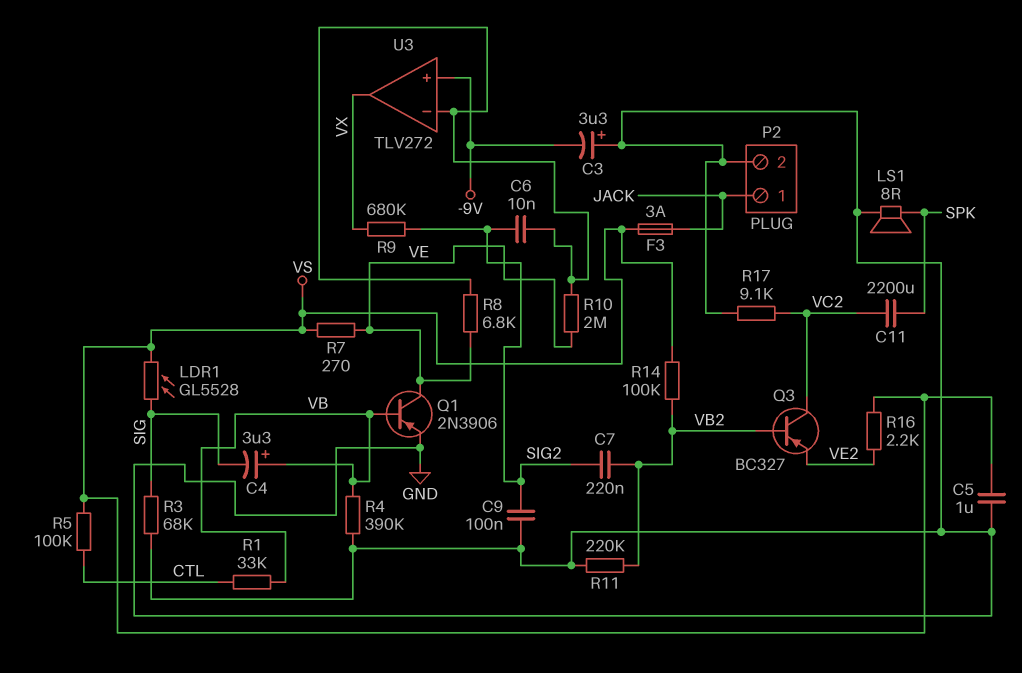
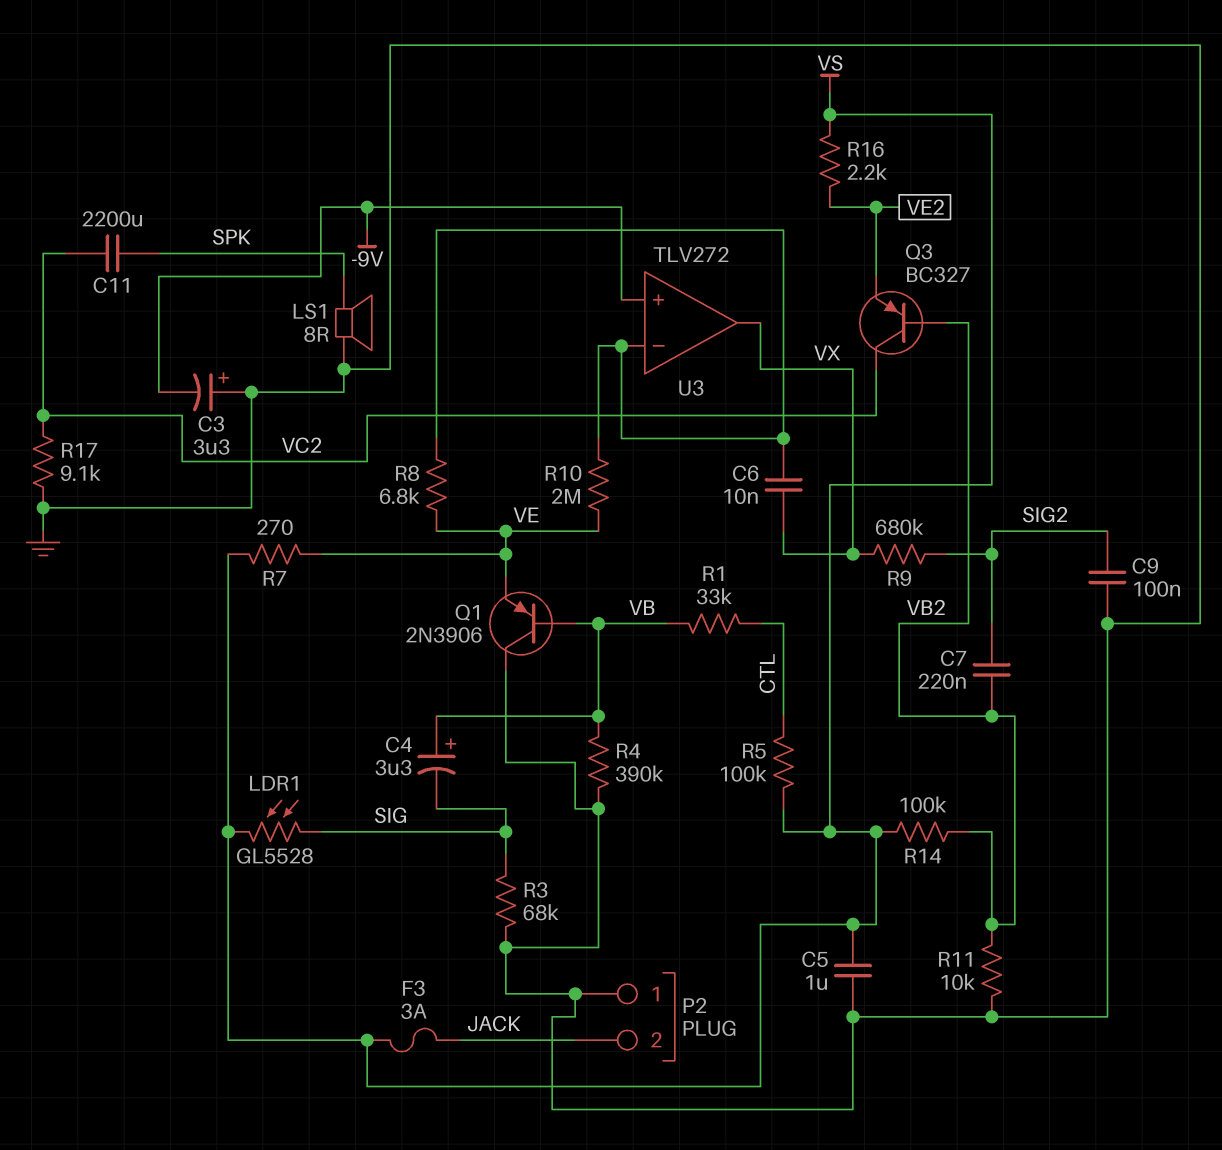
C6: 10nF (SIG2, U3/in-) -> 10nF (U3/in-, VX)
P2 pin 1: JACK -> GND
P2 pin 2: GND -> JACK
Q1: PNP 2N3906 (B VB, C VE, E GND) -> PNP 2N3906 (B VB, C GND, E VE)
R11: 220k (GND, VB2) -> 10k (GND, VB2)

